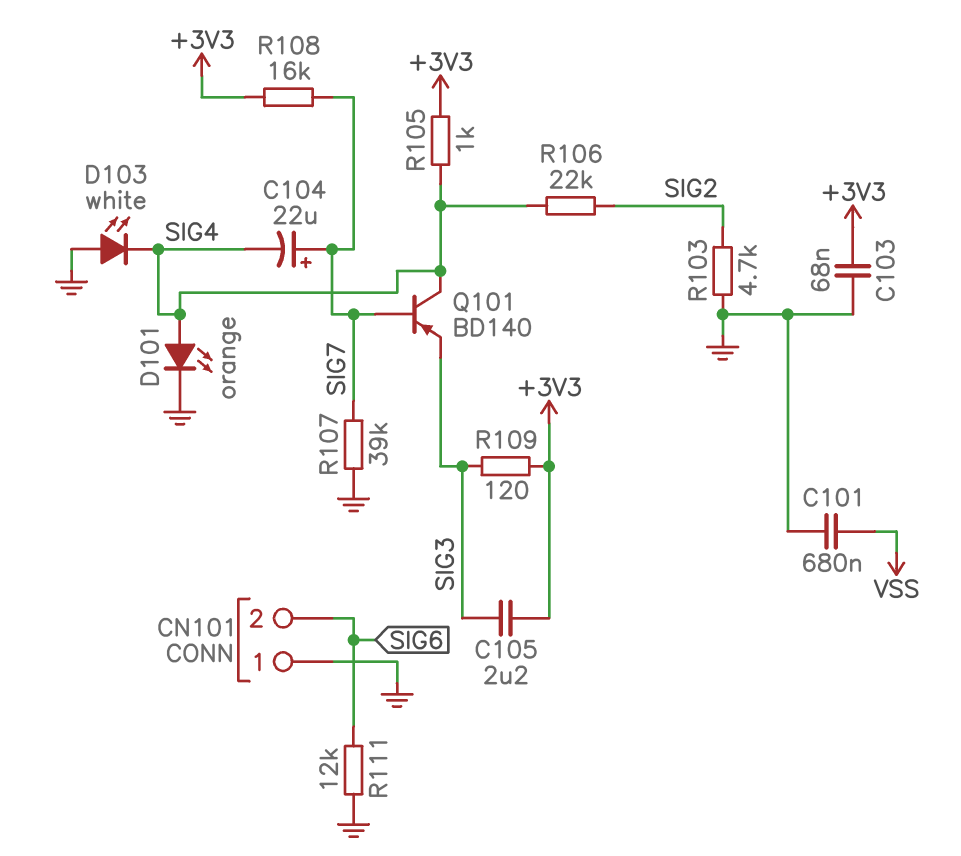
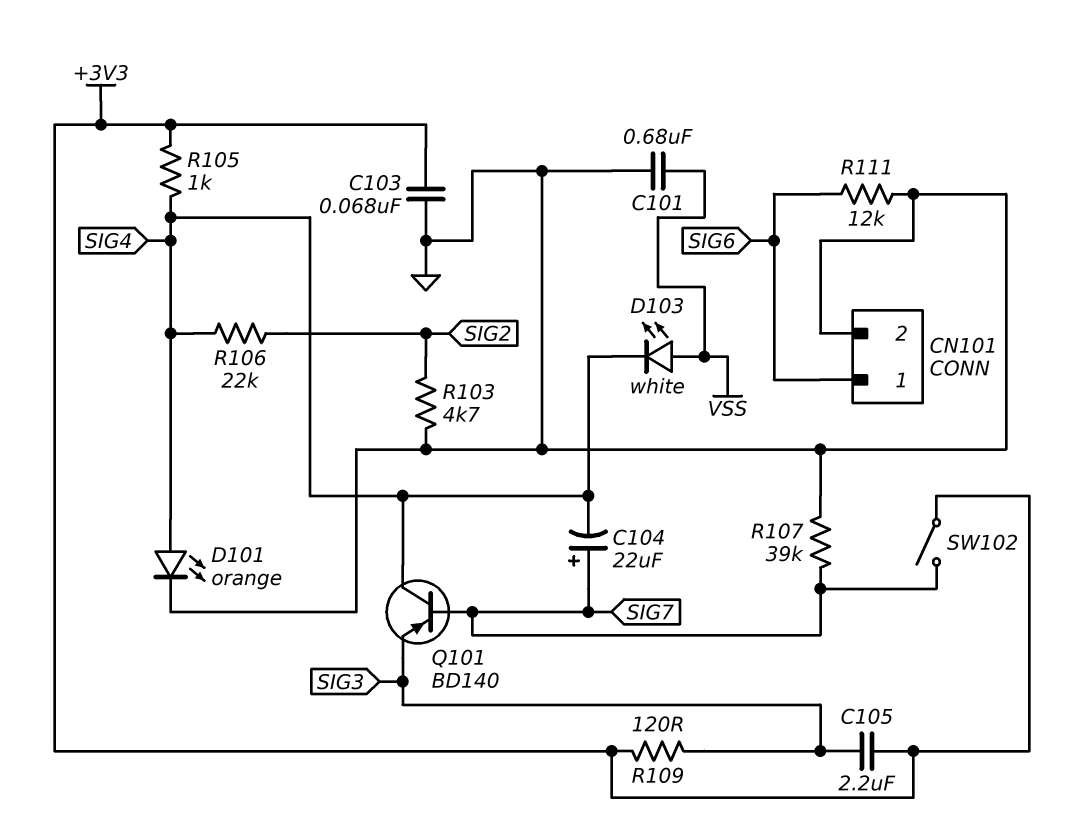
CN101 pin 1: GND -> SIG6
CN101 pin 2: SIG6 -> GND
D103: LED white (A GND, K SIG4) -> LED white (A VSS, K SIG4)
R108: 16k (+3V3, SIG7) -> none
SW102: none -> switch (+3V3, SIG7)

